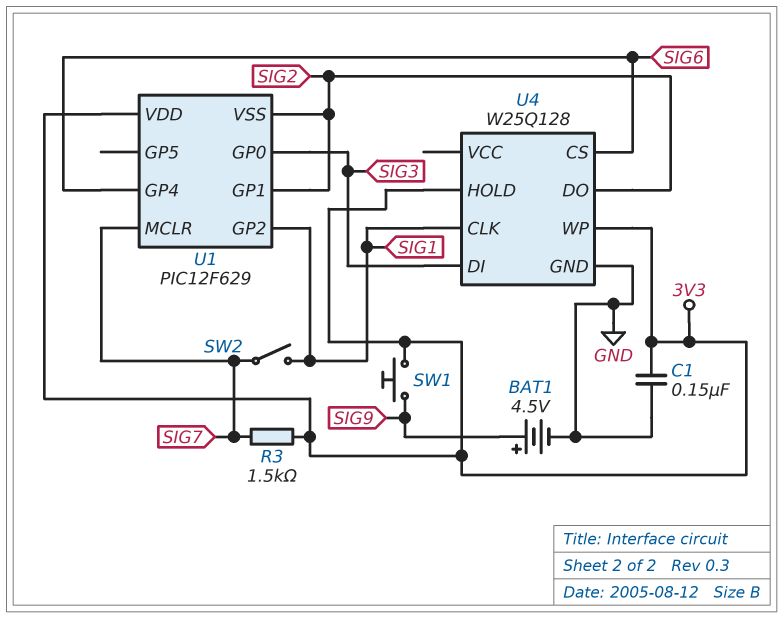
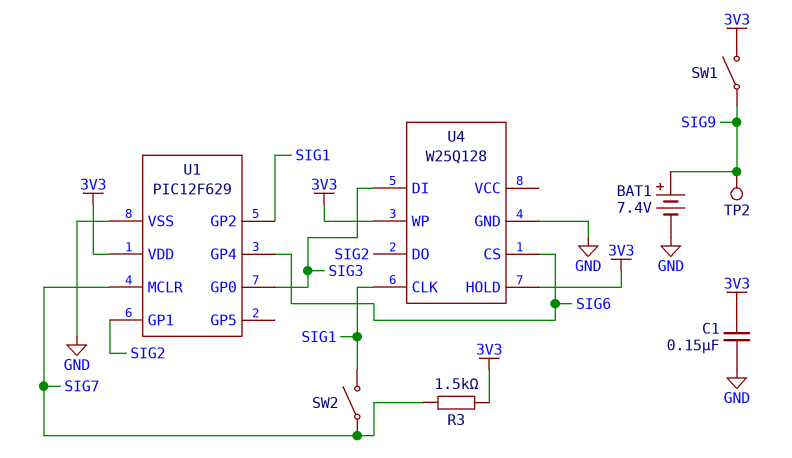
BAT1: 4.5V (plus SIG9, minus GND) -> 7.4V (plus SIG9, minus GND)
SW1: button (3V3, SIG9) -> switch (3V3, SIG9)
TP2: none -> test point (SIG9)
U1 pin VSS: SIG2 -> GND

